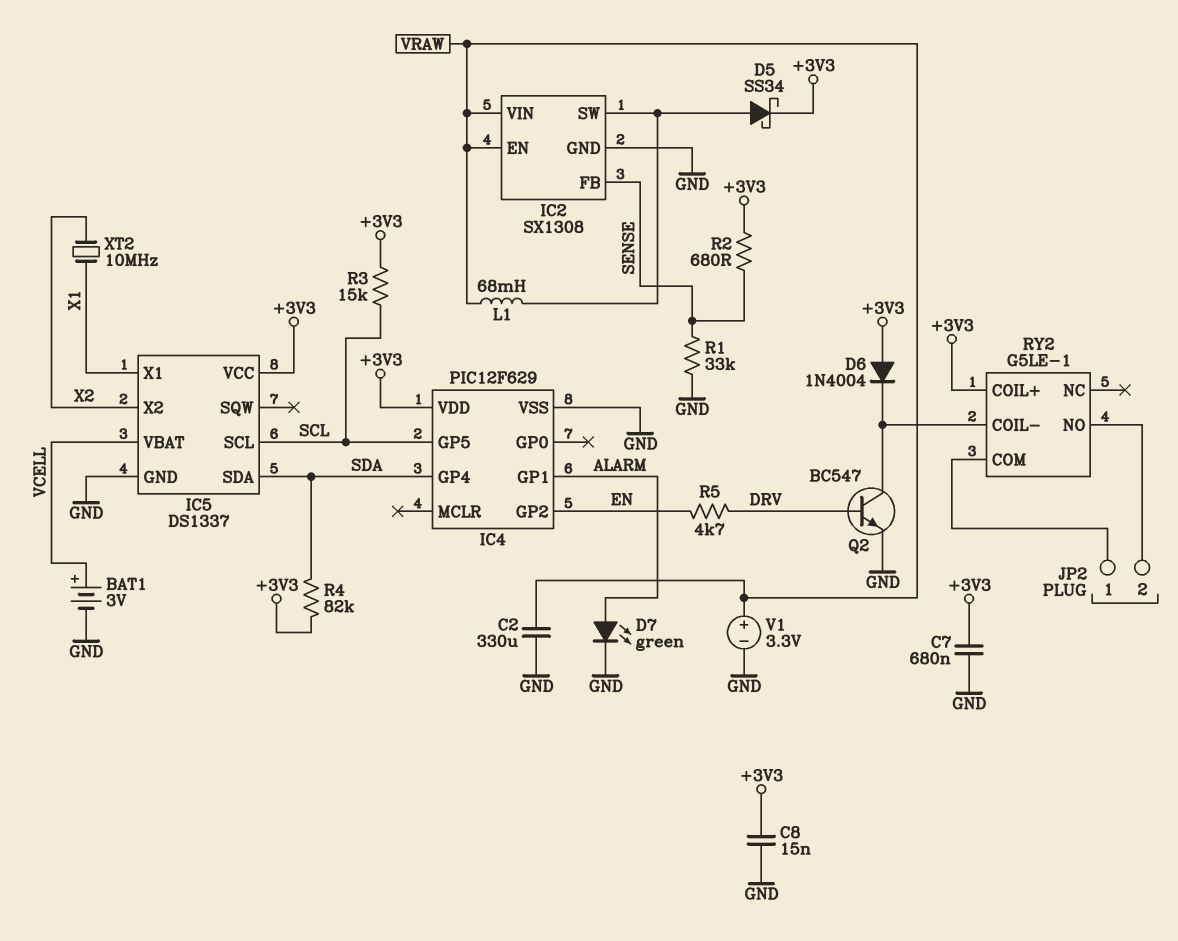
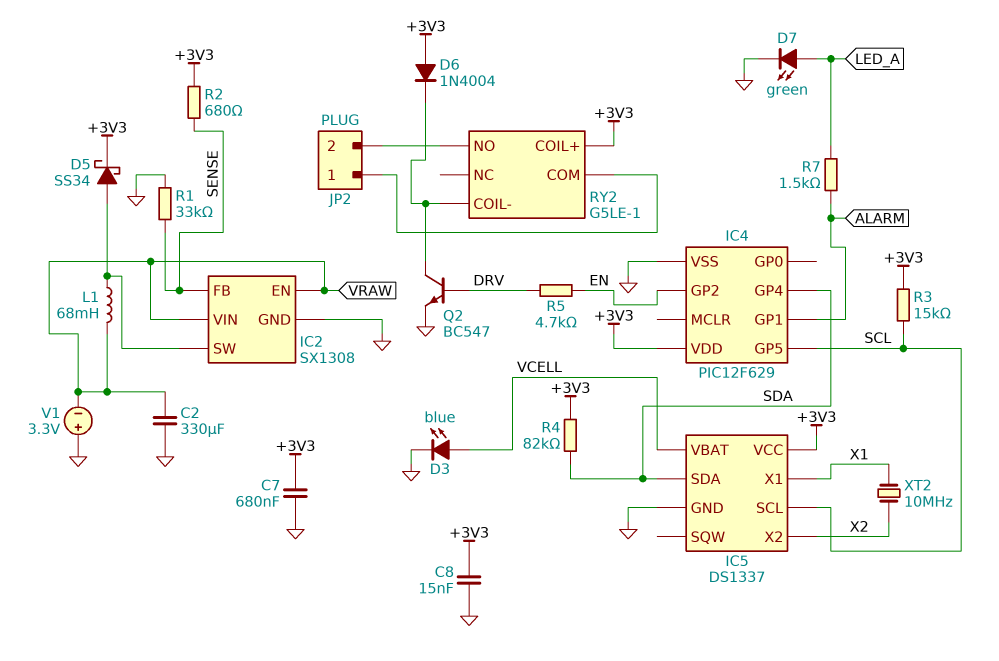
BAT1: 3V (plus VCELL, minus GND) -> none
D3: none -> LED blue (A VCELL, K GND)
D7: LED green (A ALARM, K GND) -> LED green (A LED_A, K GND)
R7: none -> 1.5k (ALARM, LED_A)
V1: 3.3V (plus VRAW, minus GND) -> 3.3V (plus GND, minus VRAW)

